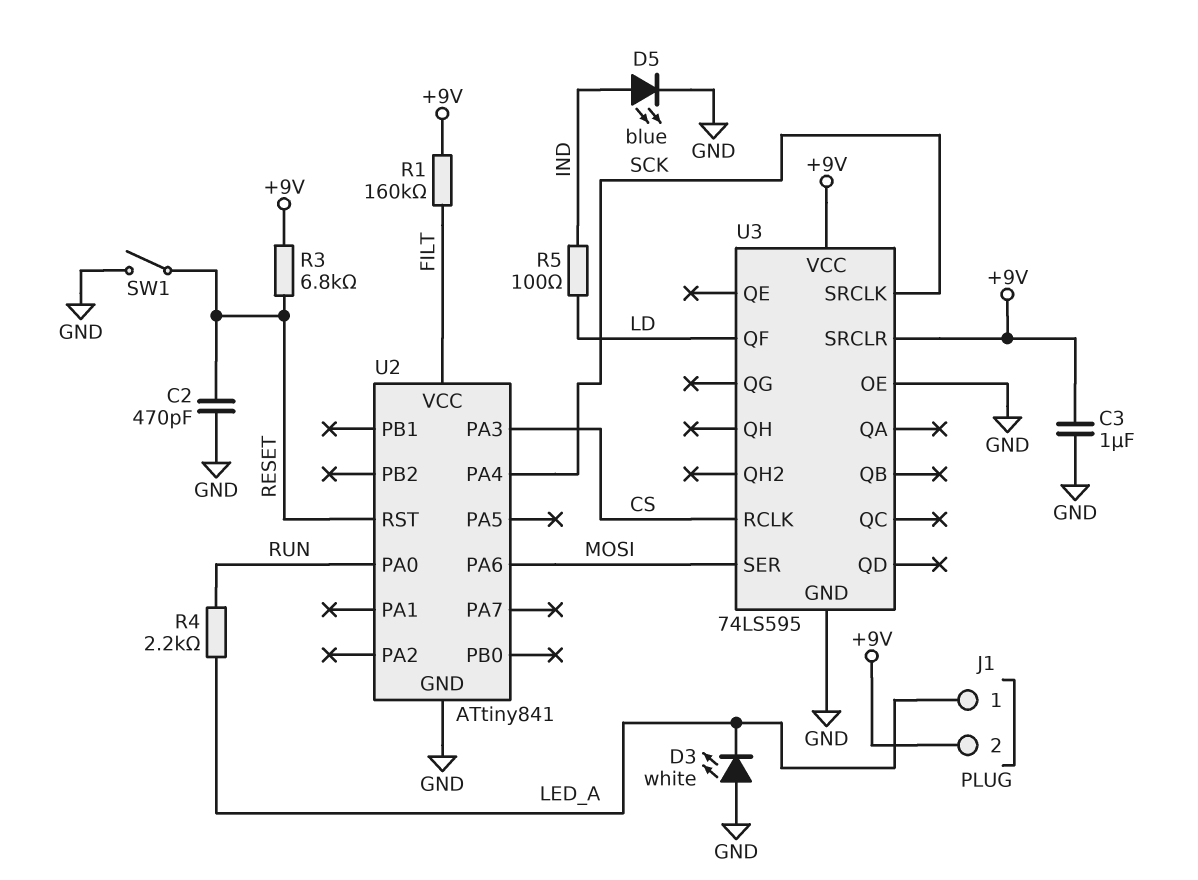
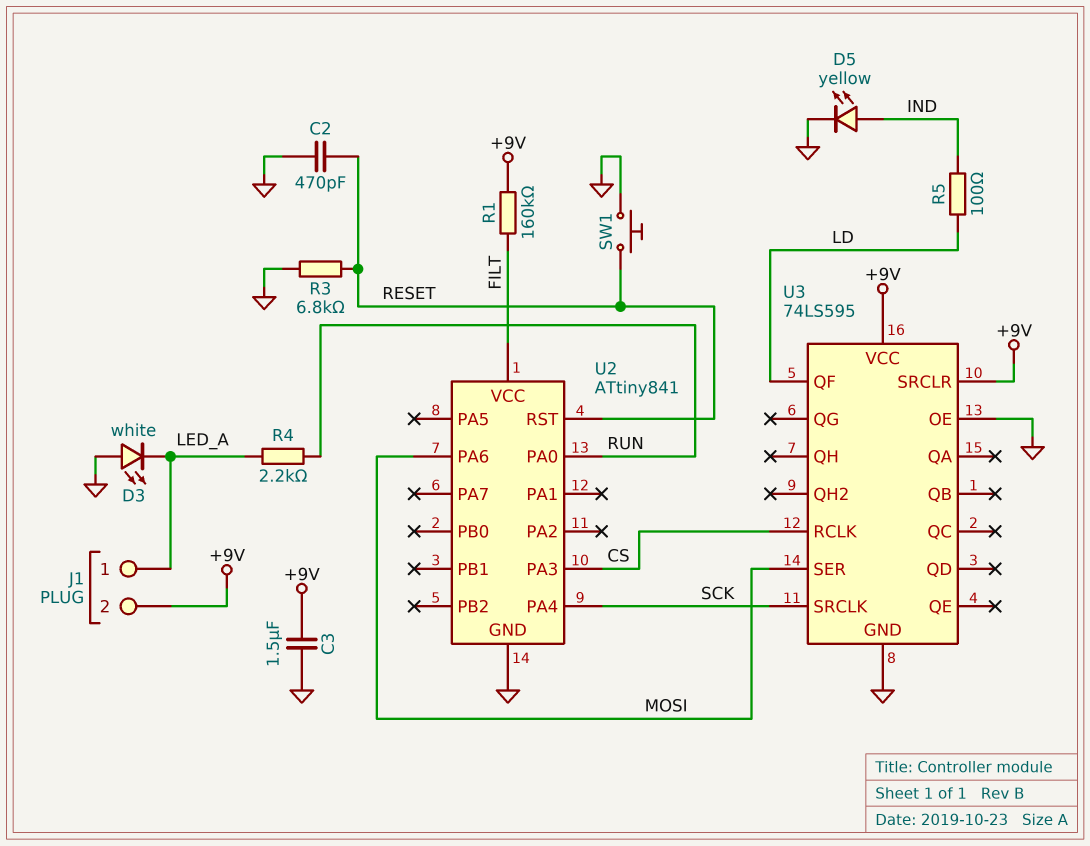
C3: 1uF (+9V, GND) -> 1.5uF (+9V, GND)
D5: LED blue (A IND, K GND) -> LED yellow (A IND, K GND)
R3: 6.8k (+9V, RESET) -> 6.8k (GND, RESET)
SW1: switch (GND, RESET) -> button (GND, RESET)

